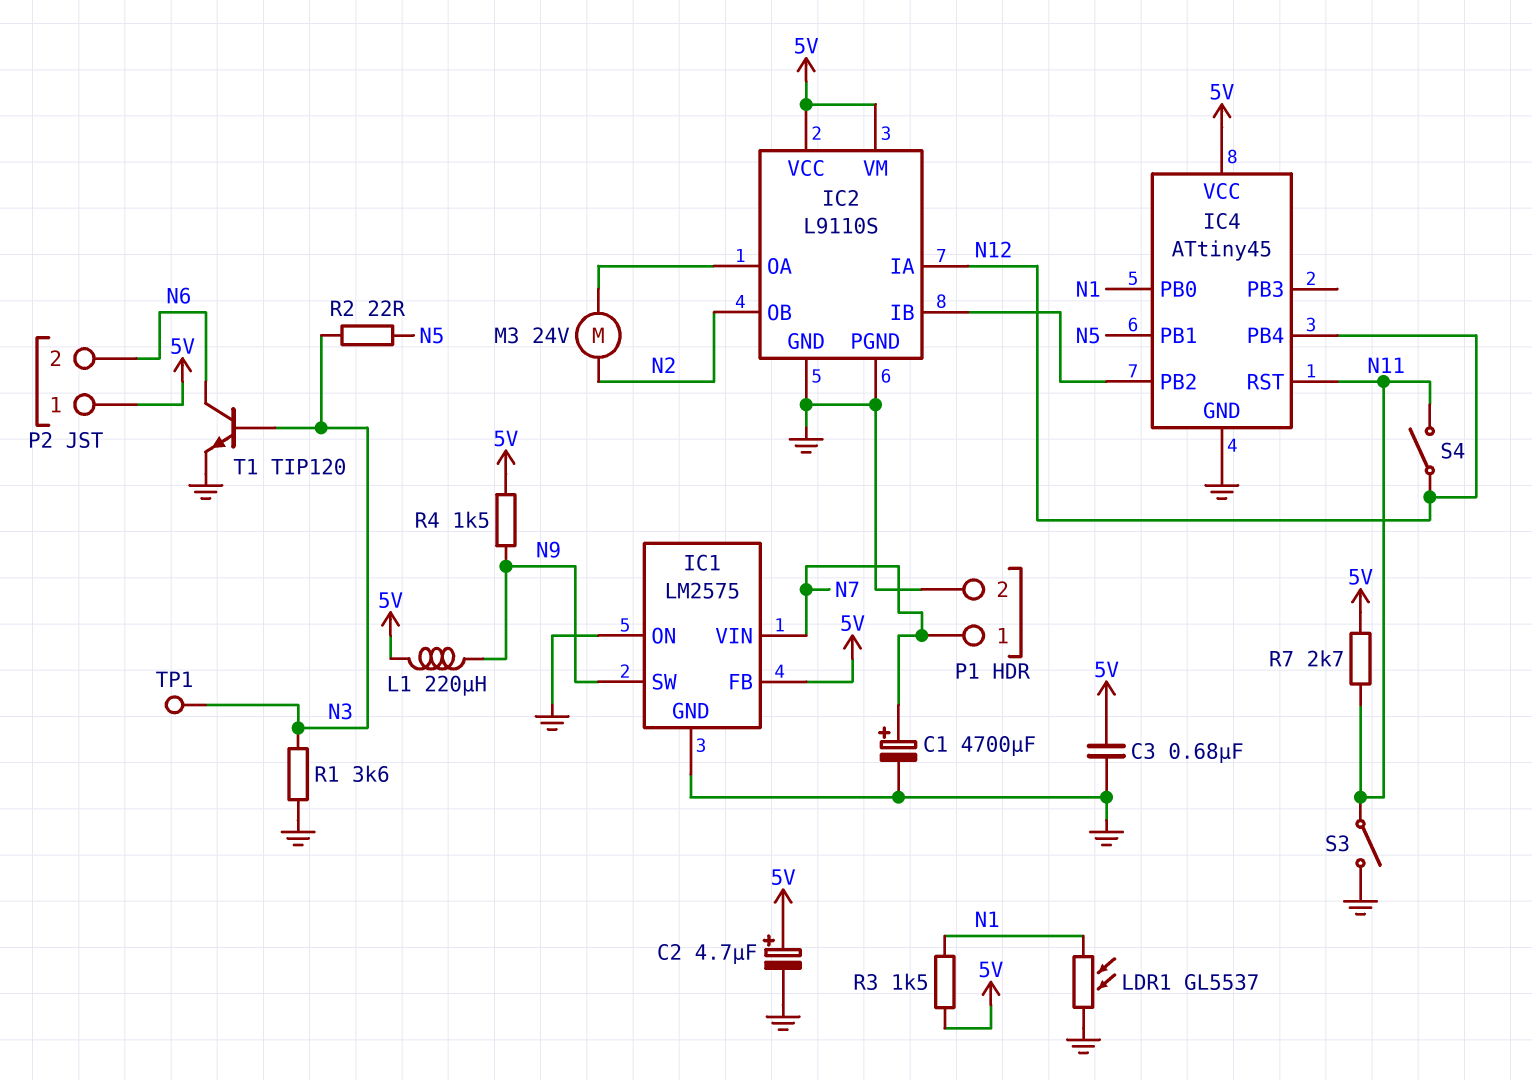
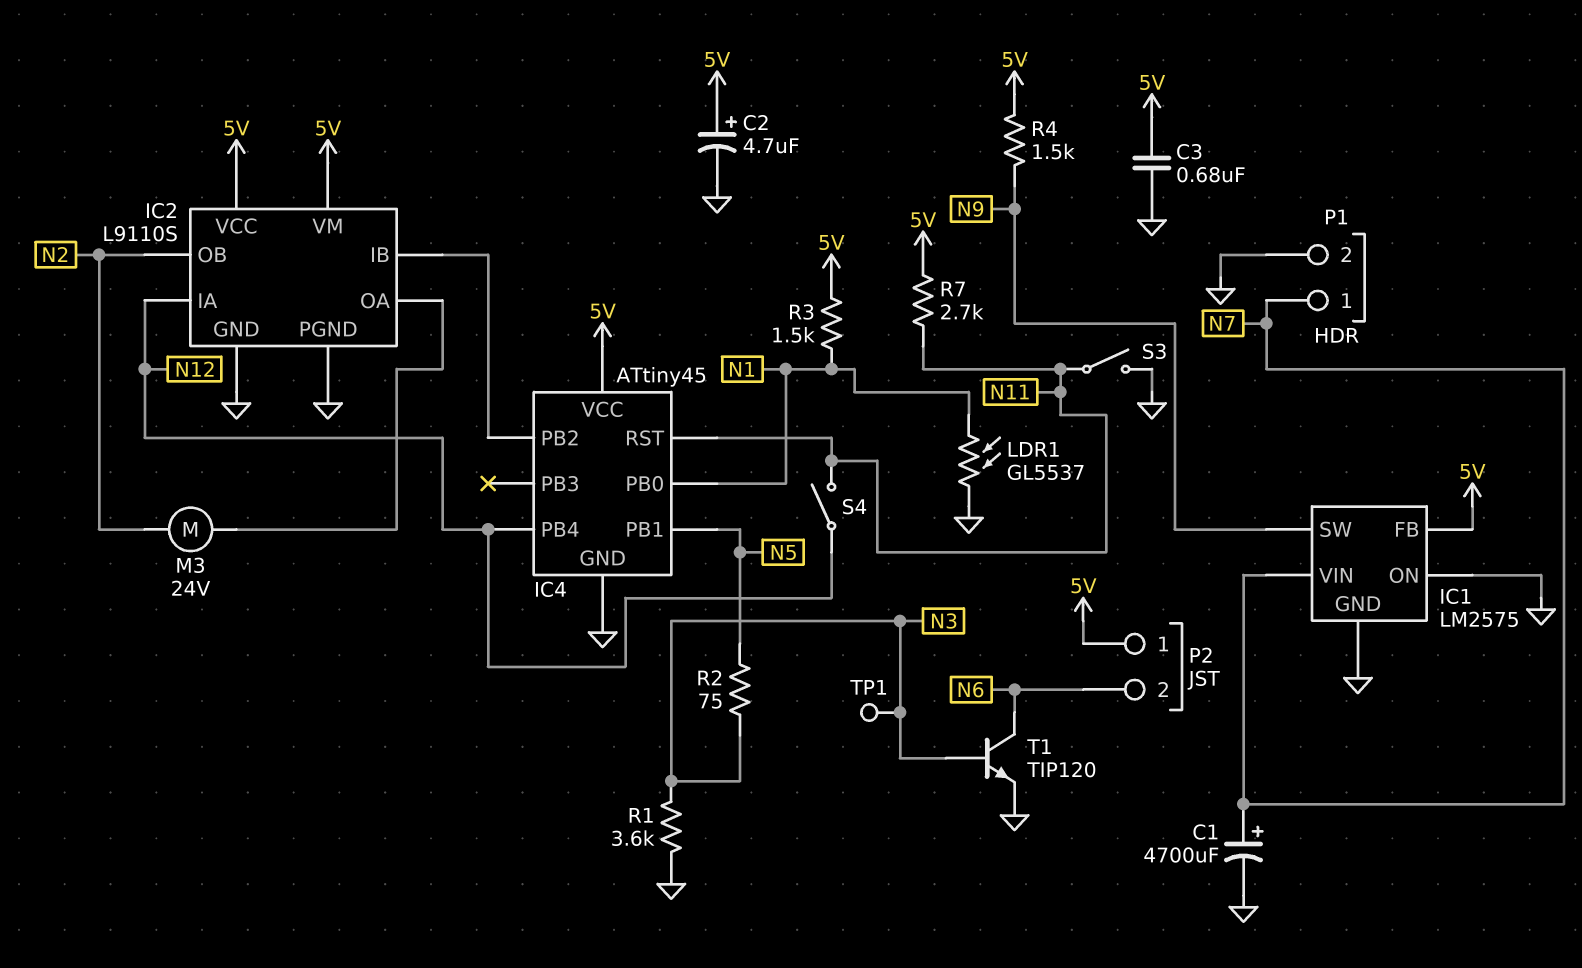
L1: 220uH (5V, N9) -> none
R2: 22 (N3, N5) -> 75 (N3, N5)

